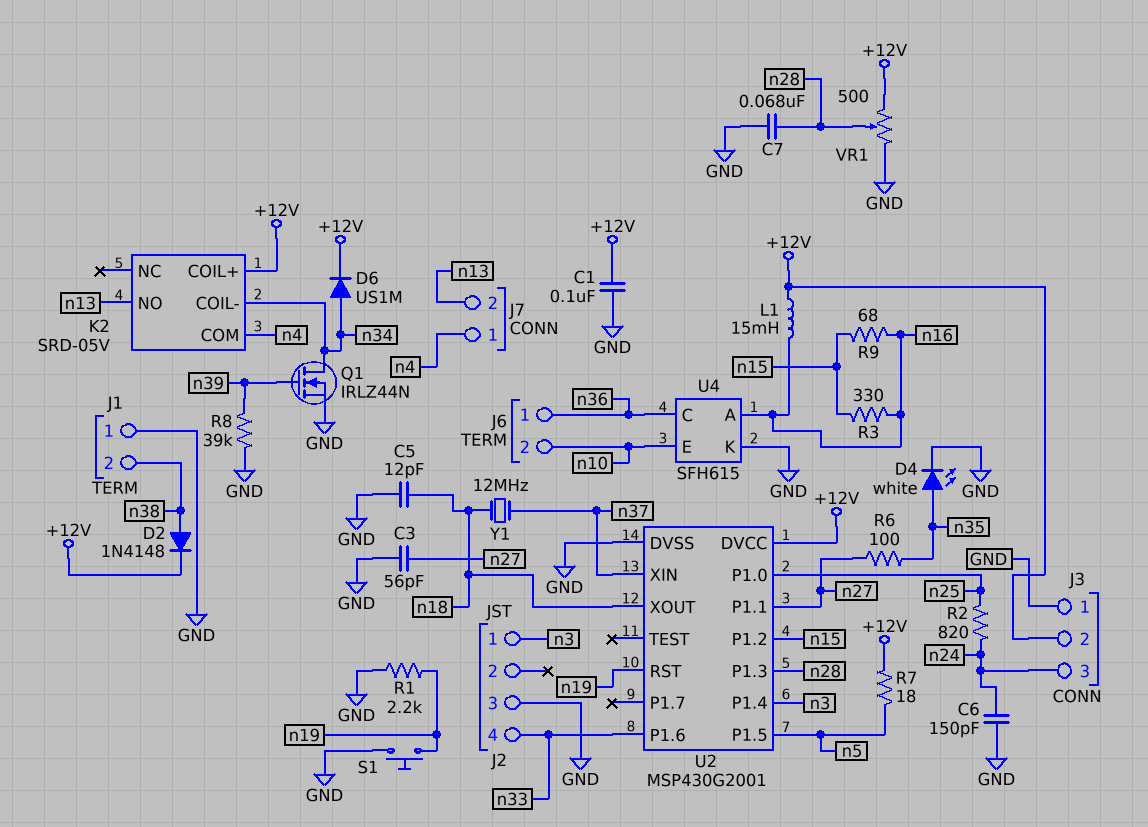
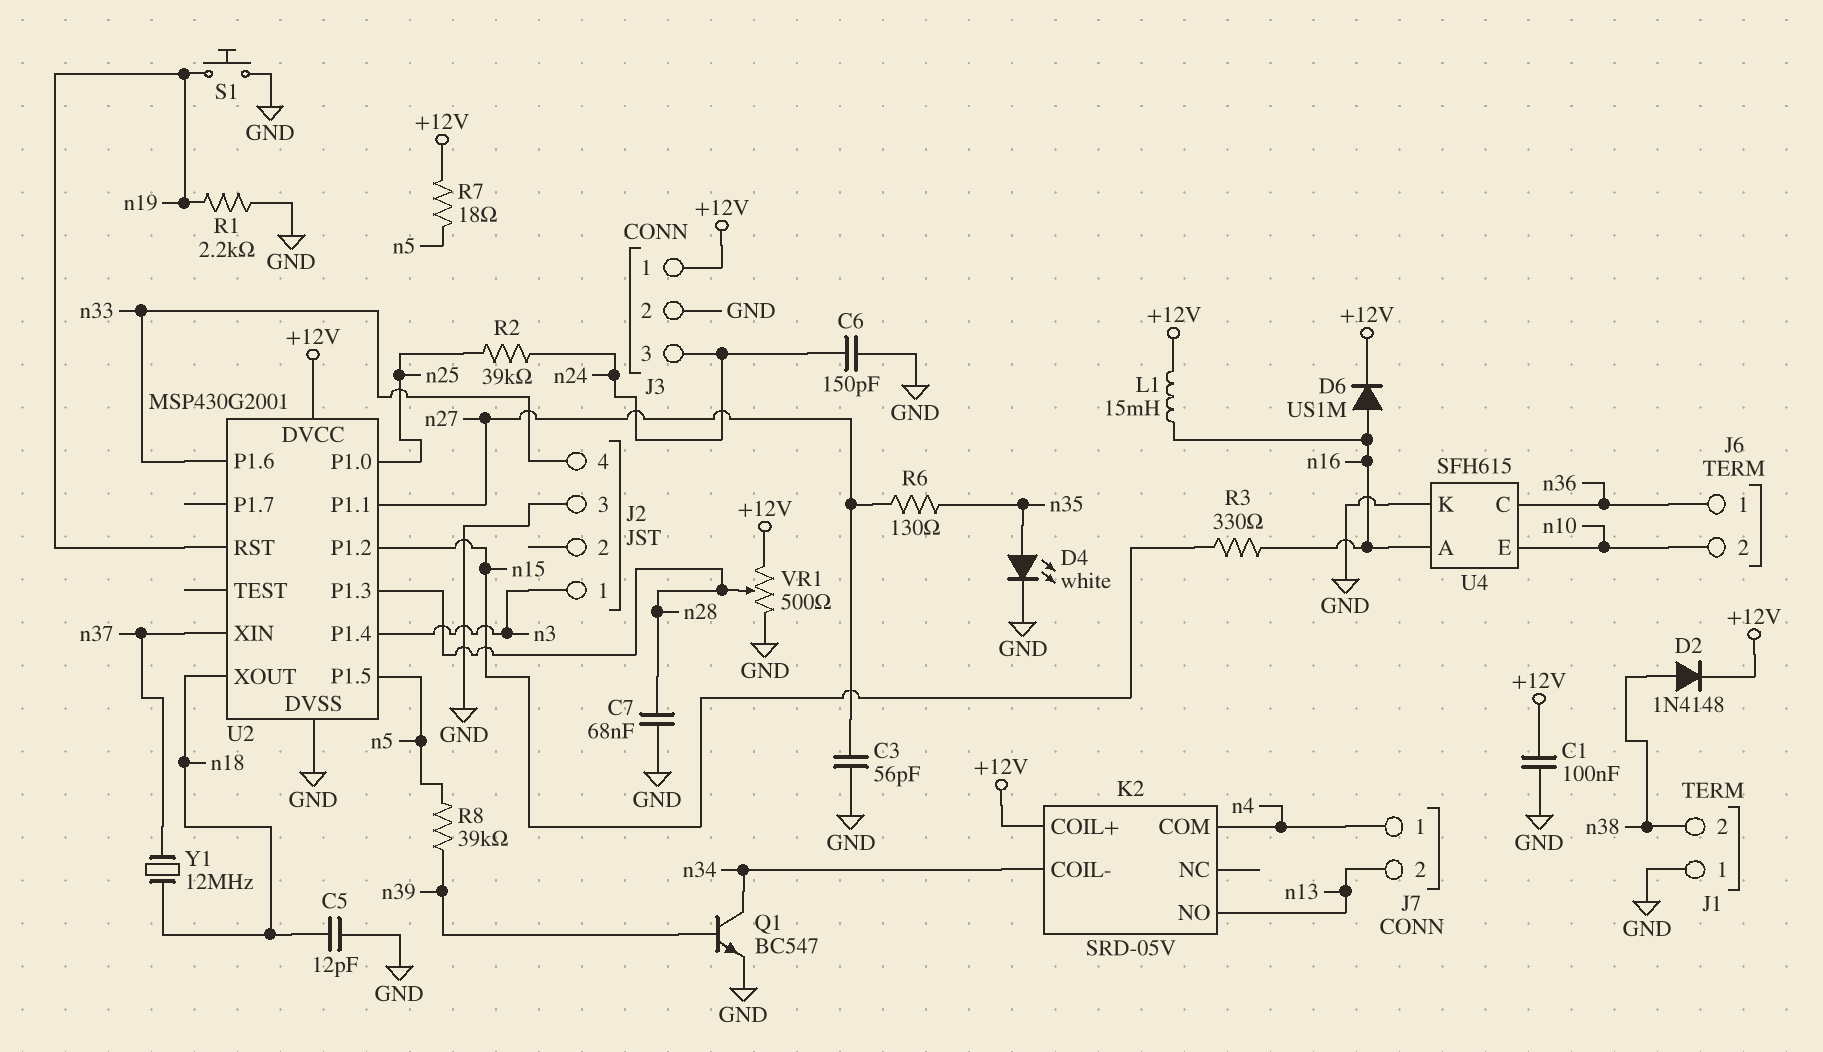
D6: diode US1M (A n34, K +12V) -> diode US1M (A n16, K +12V)
J3 pin 1: GND -> +12V
J3 pin 2: +12V -> GND
Q1: NMOS IRLZ44N (G n39, D n34, S GND) -> NPN BC547 (B n39, C n34, E GND)
R2: 820 (n24, n25) -> 39k (n24, n25)
R6: 100 (n27, n35) -> 130 (n27, n35)
R8: 39k (GND, n39) -> 39k (n5, n39)
R9: 68 (n15, n16) -> none

